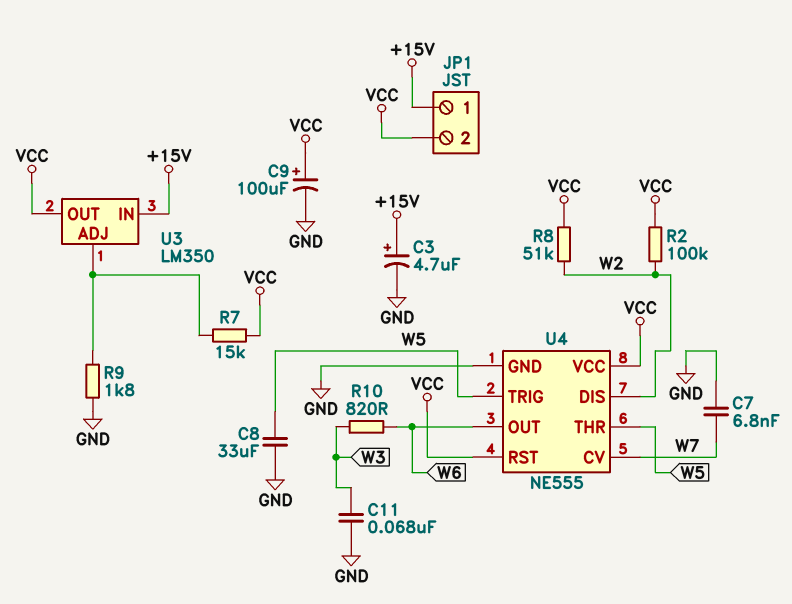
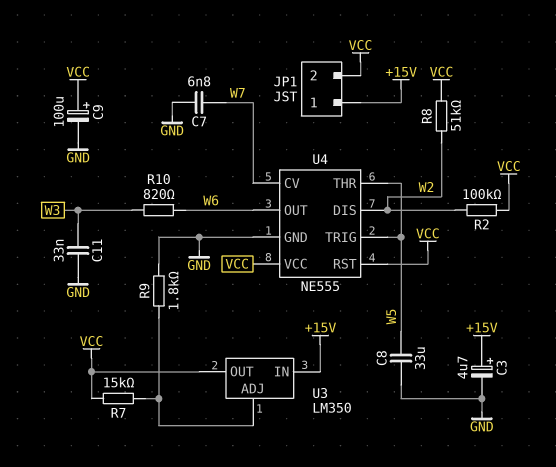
C11: 68nF (GND, W3) -> 33nF (GND, W3)

